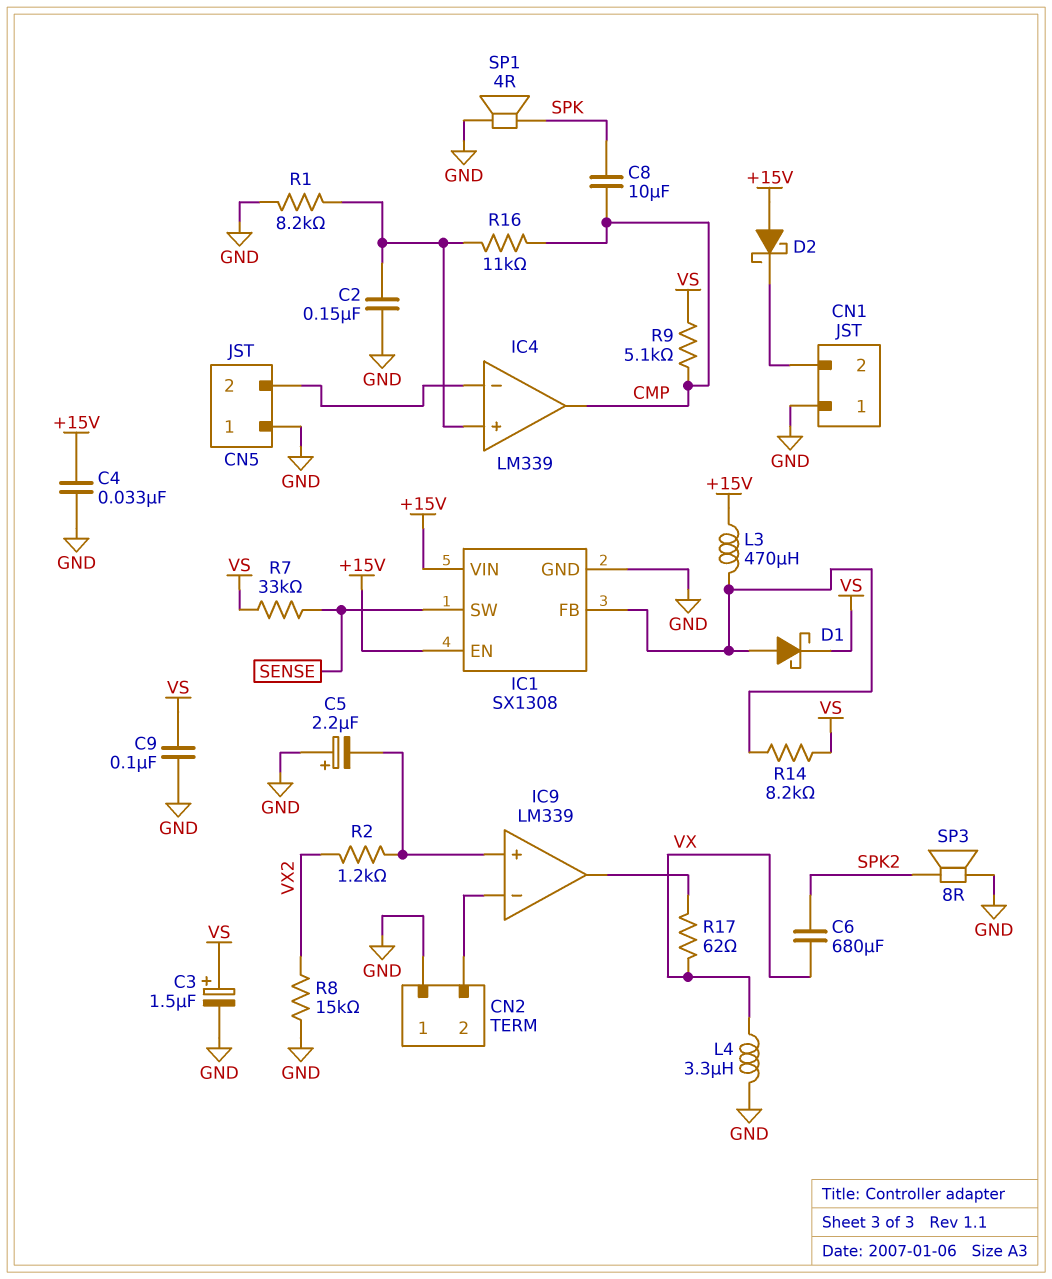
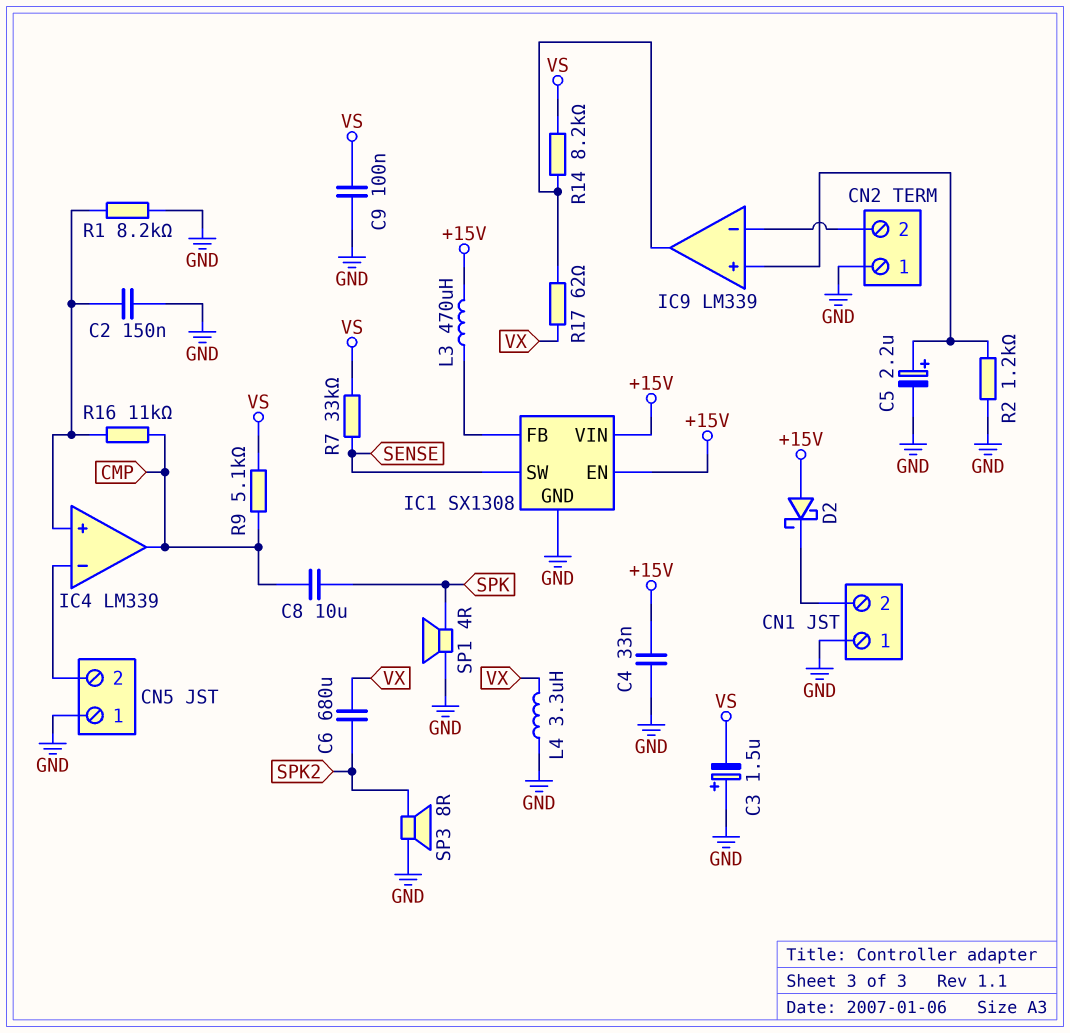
C3: 1.5uF (plus VS, minus GND) -> 1.5uF (plus GND, minus VS)
C5: 2.2uF (plus GND, minus IC9/in+) -> 2.2uF (plus IC9/in+, minus GND)
D1: schottky (A IC1/FB, K VS) -> none
R2: 1.2k (IC9/in+, VX2) -> 1.2k (GND, IC9/in+)
R8: 15k (GND, VX2) -> none
R14: 8.2k (IC1/FB, VS) -> 8.2k (IC9/out, VS)

